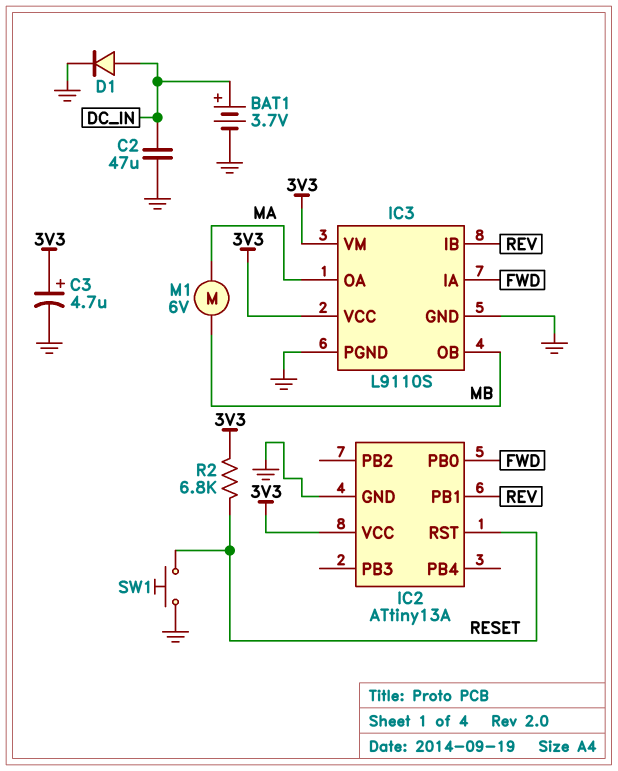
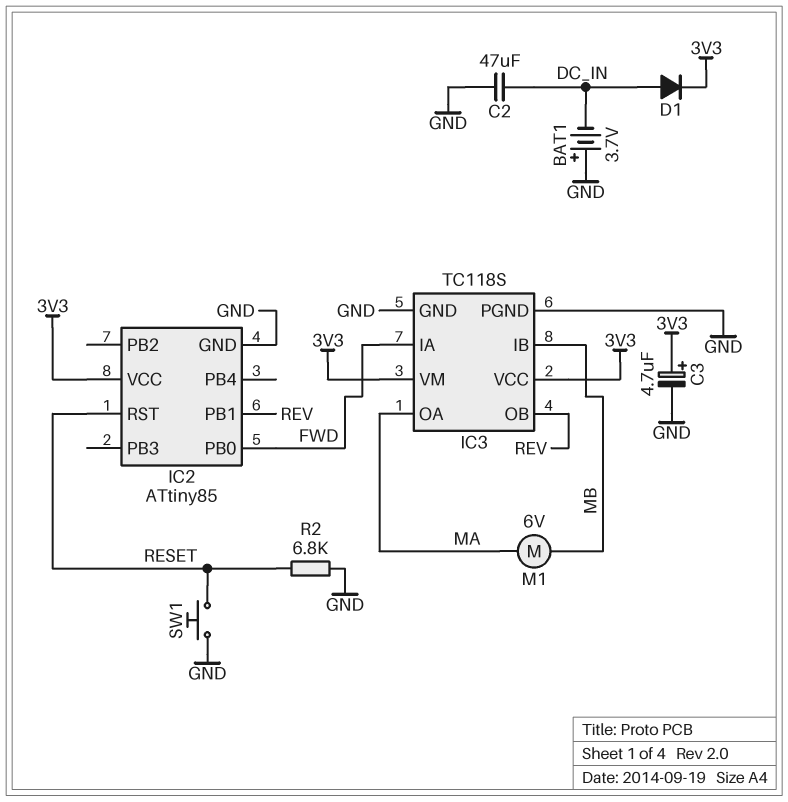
BAT1: 3.7V (plus DC_IN, minus GND) -> 3.7V (plus GND, minus DC_IN)
D1: diode (A DC_IN, K GND) -> diode (A DC_IN, K 3V3)
IC2: ATtiny13A -> ATtiny85
IC3: L9110S -> TC118S
IC3 pin IB: REV -> MB
IC3 pin OB: MB -> REV
R2: 6.8k (3V3, RESET) -> 6.8k (GND, RESET)

